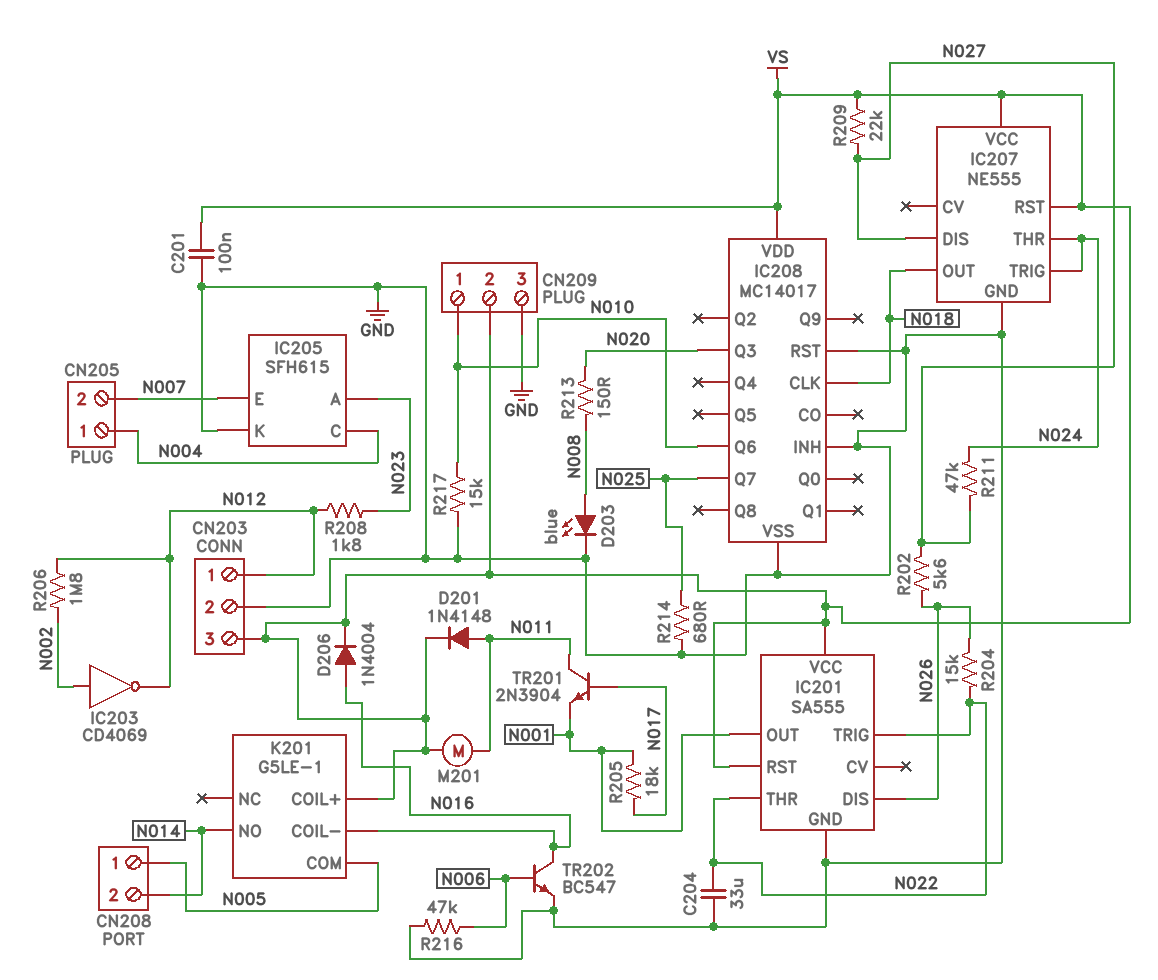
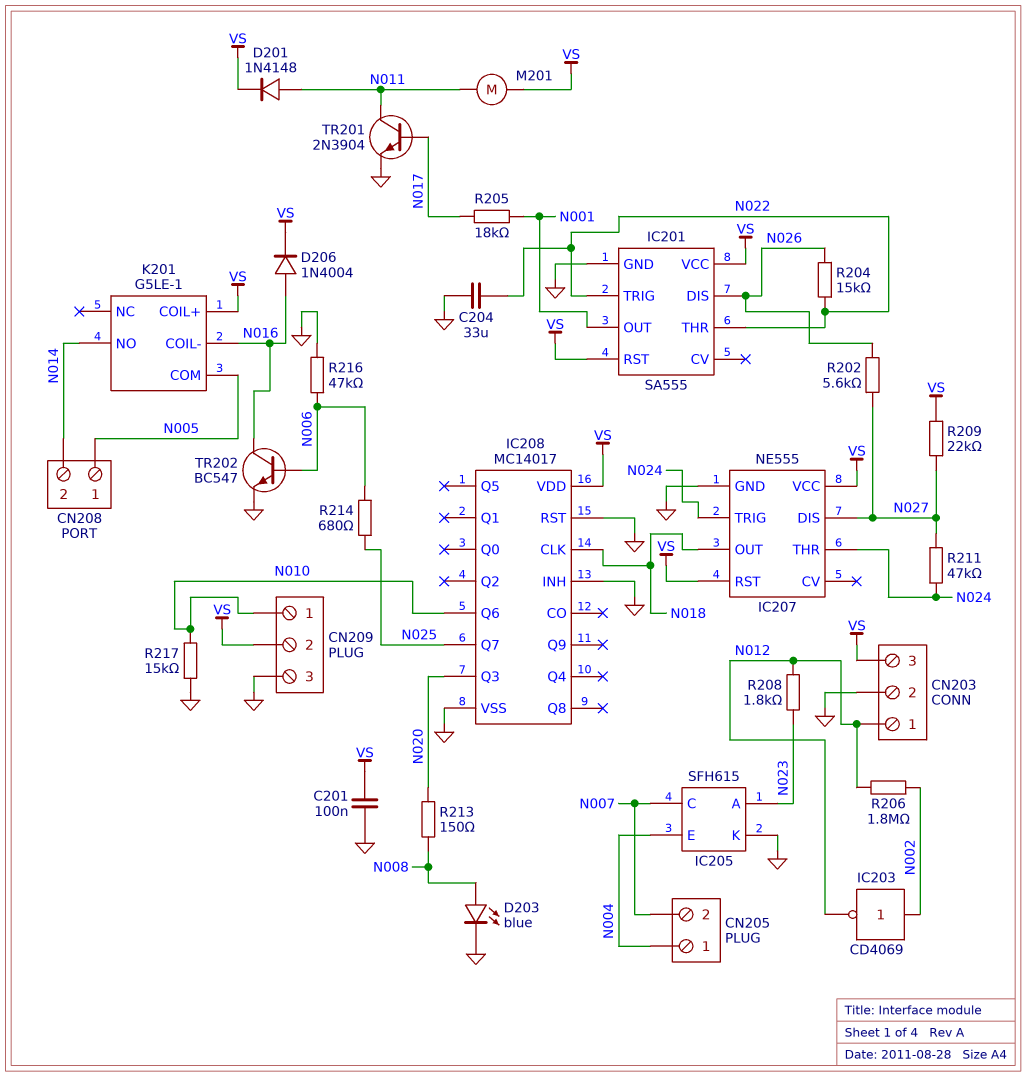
IC205 pin C: N004 -> N007
IC205 pin E: N007 -> N004
R214: 680 (GND, N025) -> 680 (N006, N025)
TR201: NPN 2N3904 (B N017, C N011, E N001) -> NPN 2N3904 (B N017, C N011, E GND)

